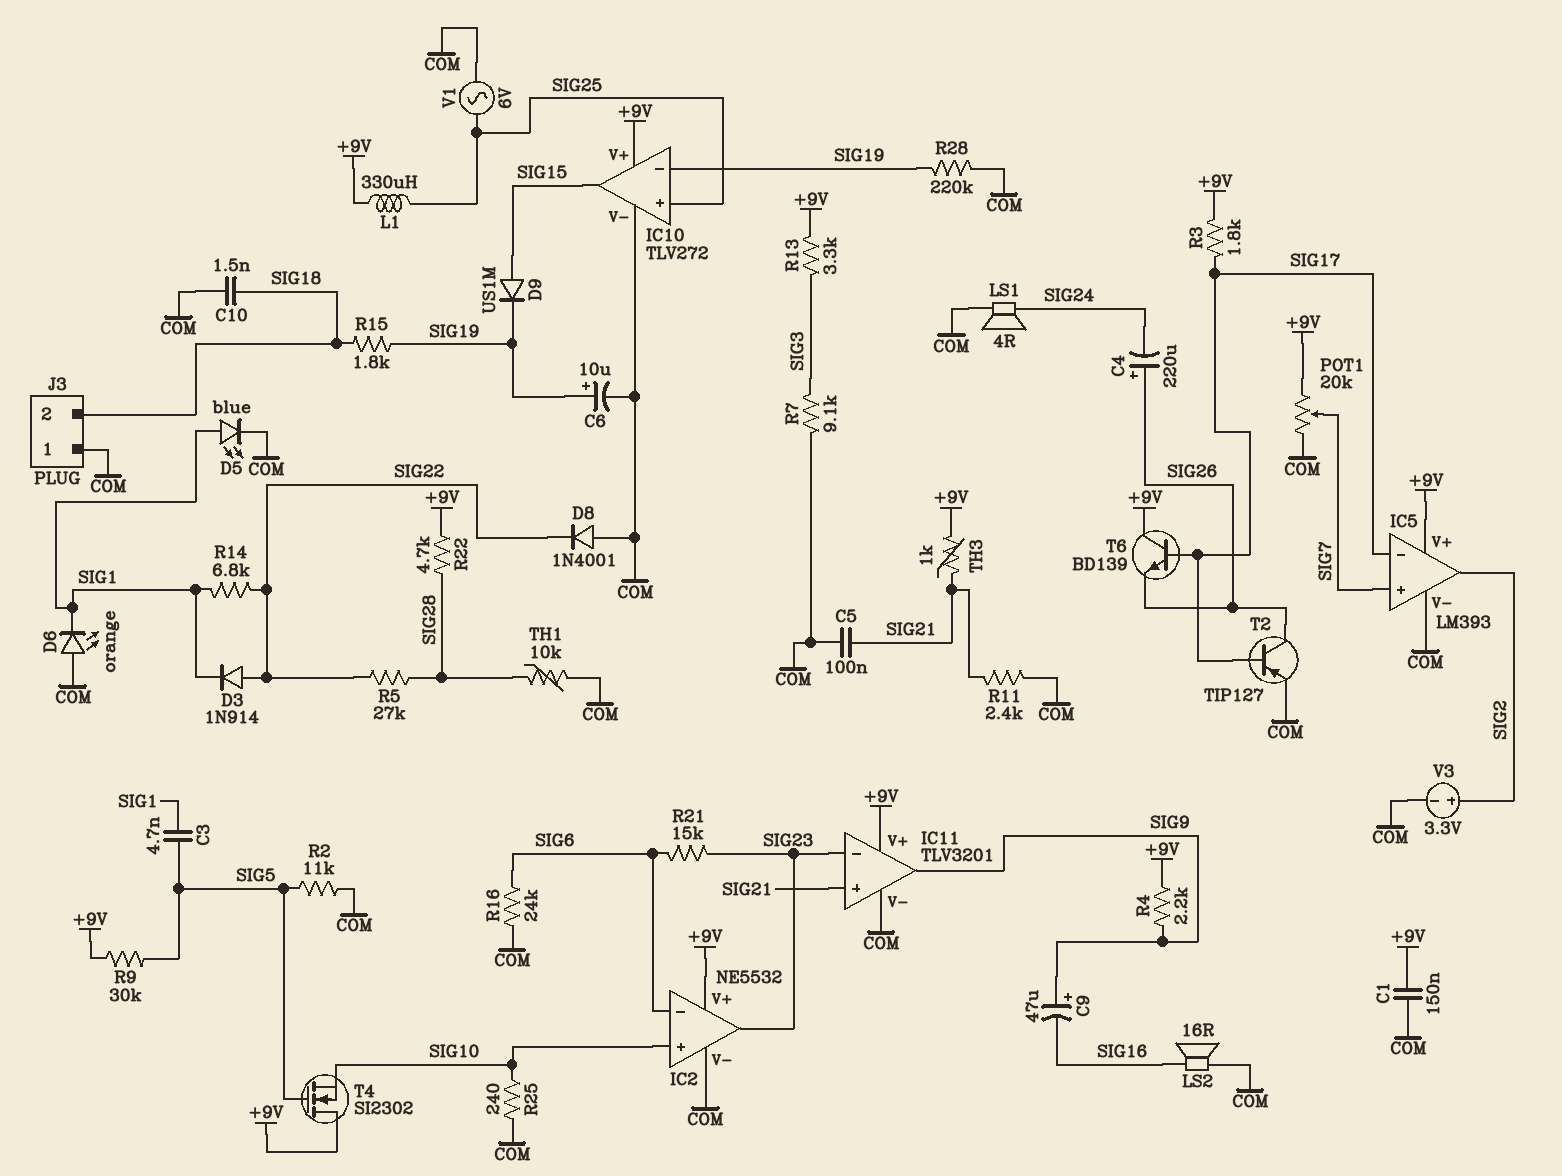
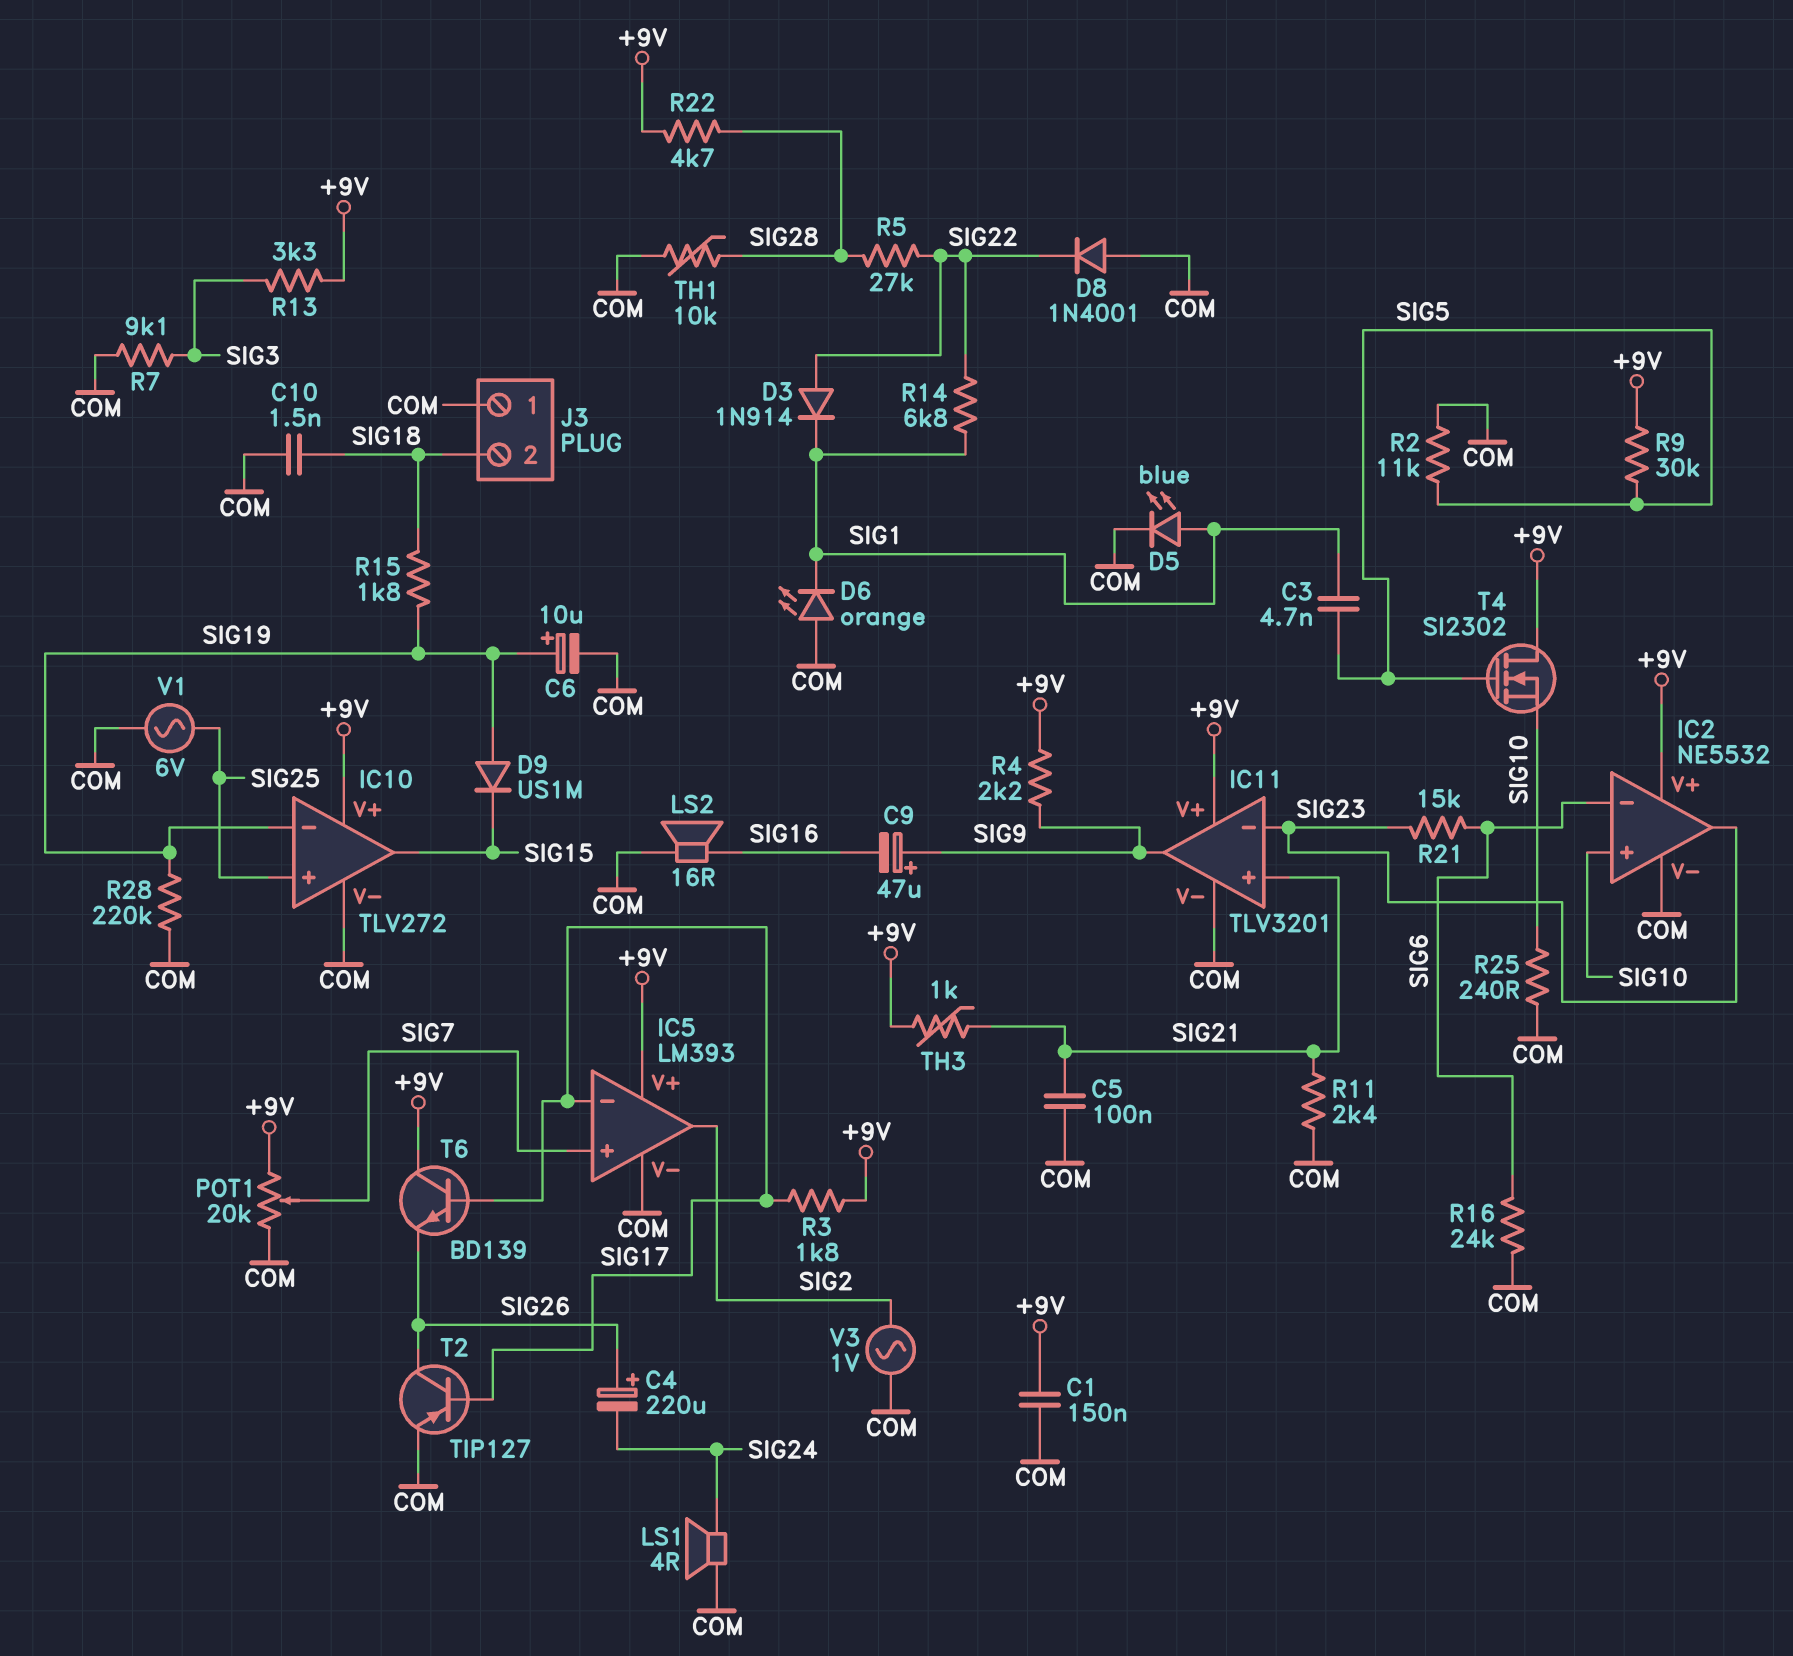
D9: diode US1M (A SIG15, K SIG19) -> diode US1M (A SIG19, K SIG15)
L1: 330uH (+9V, SIG25) -> none
V3: 3.3V (plus SIG2, minus COM) -> AC 1V (COM, SIG2)

